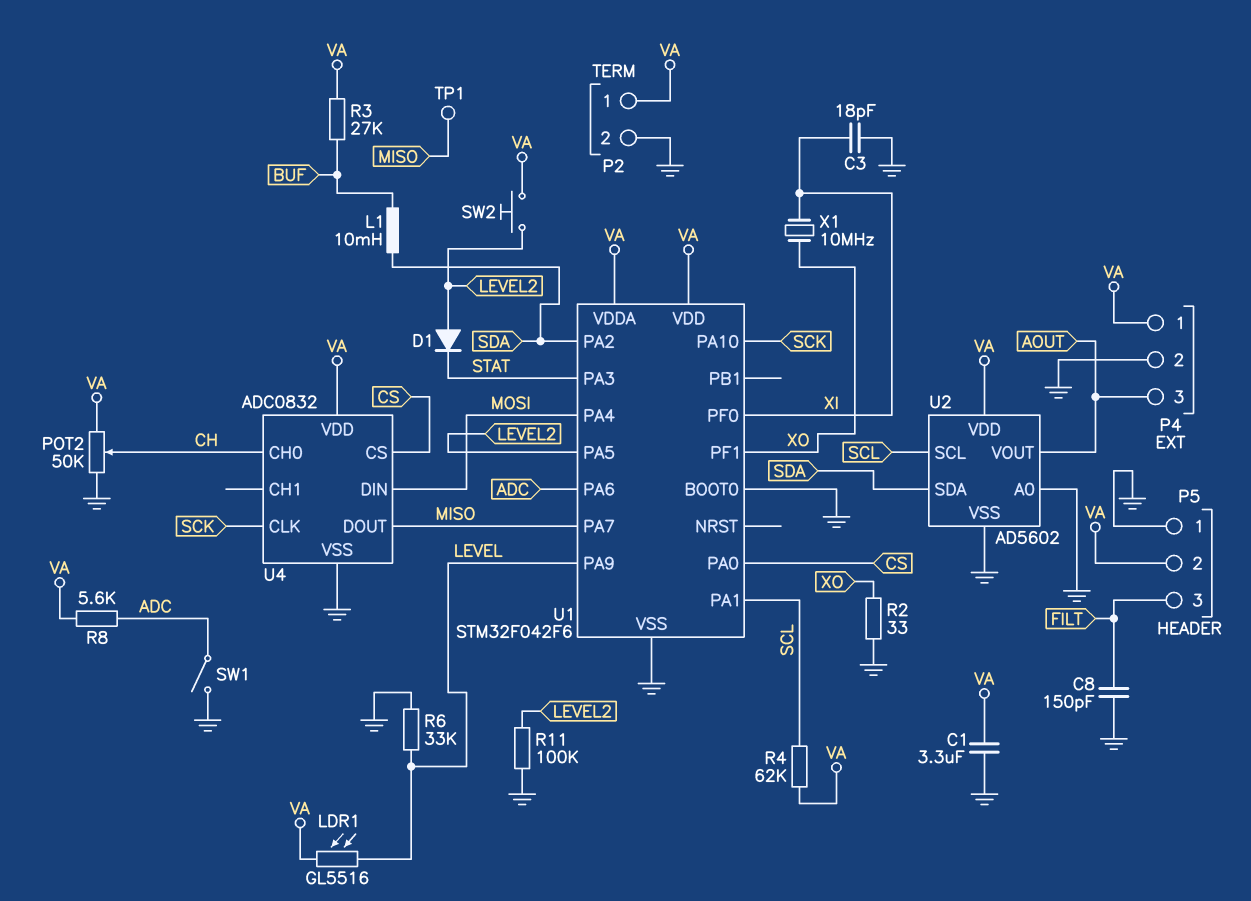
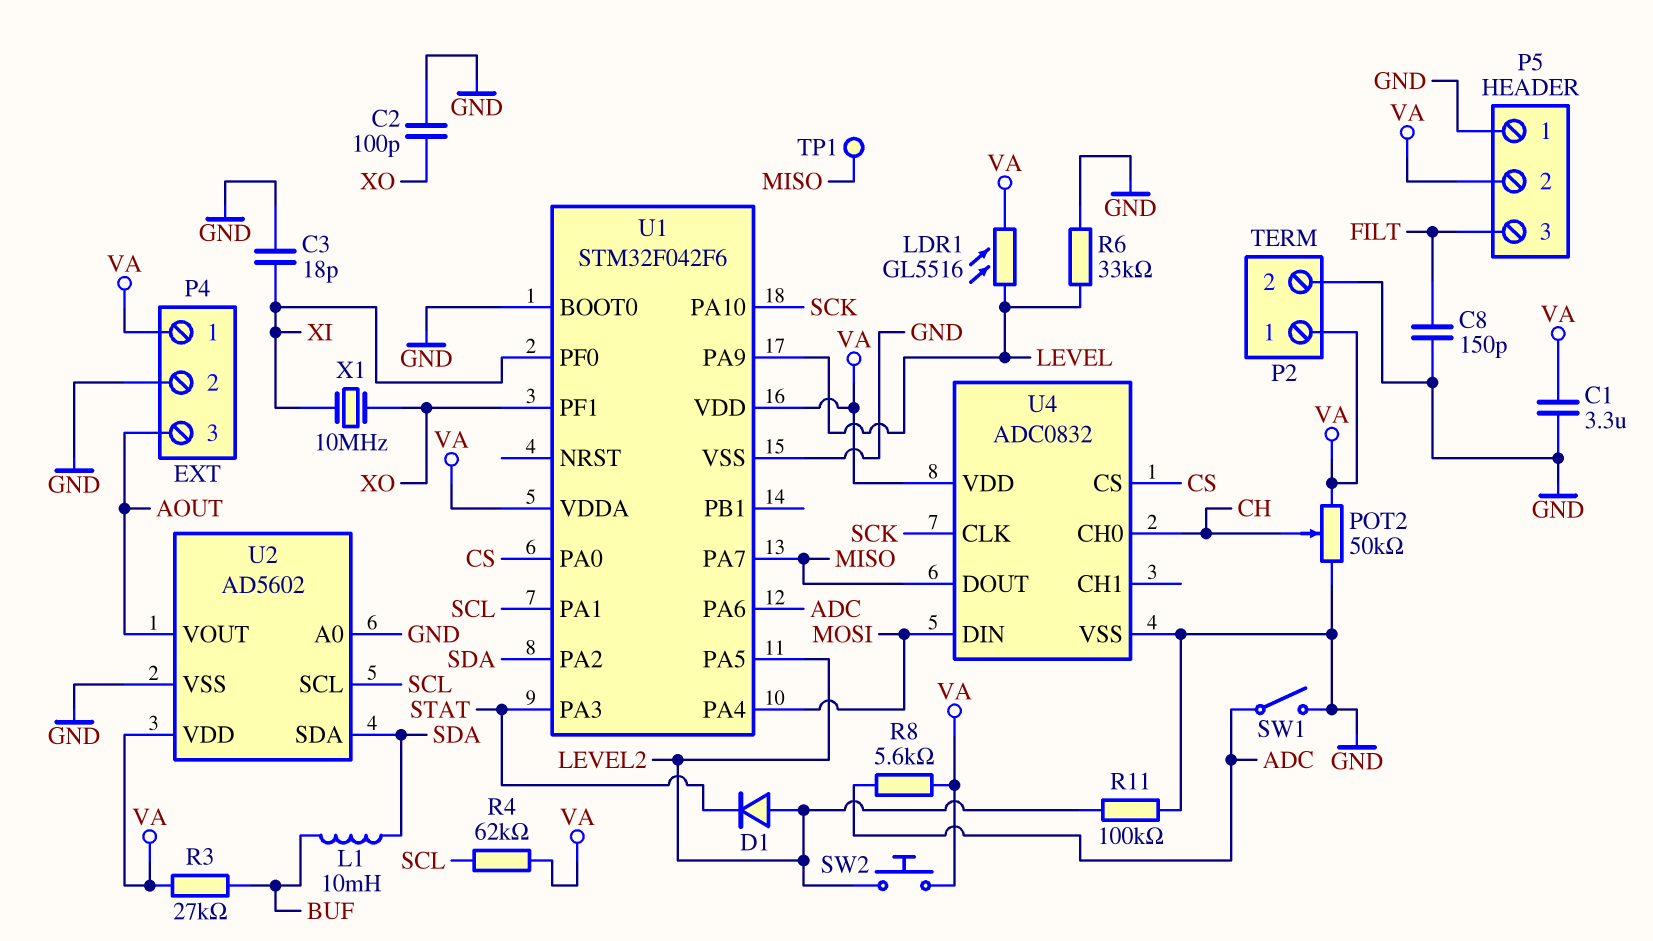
C2: none -> 100pF (GND, XO)
R2: 33 (GND, XO) -> none

